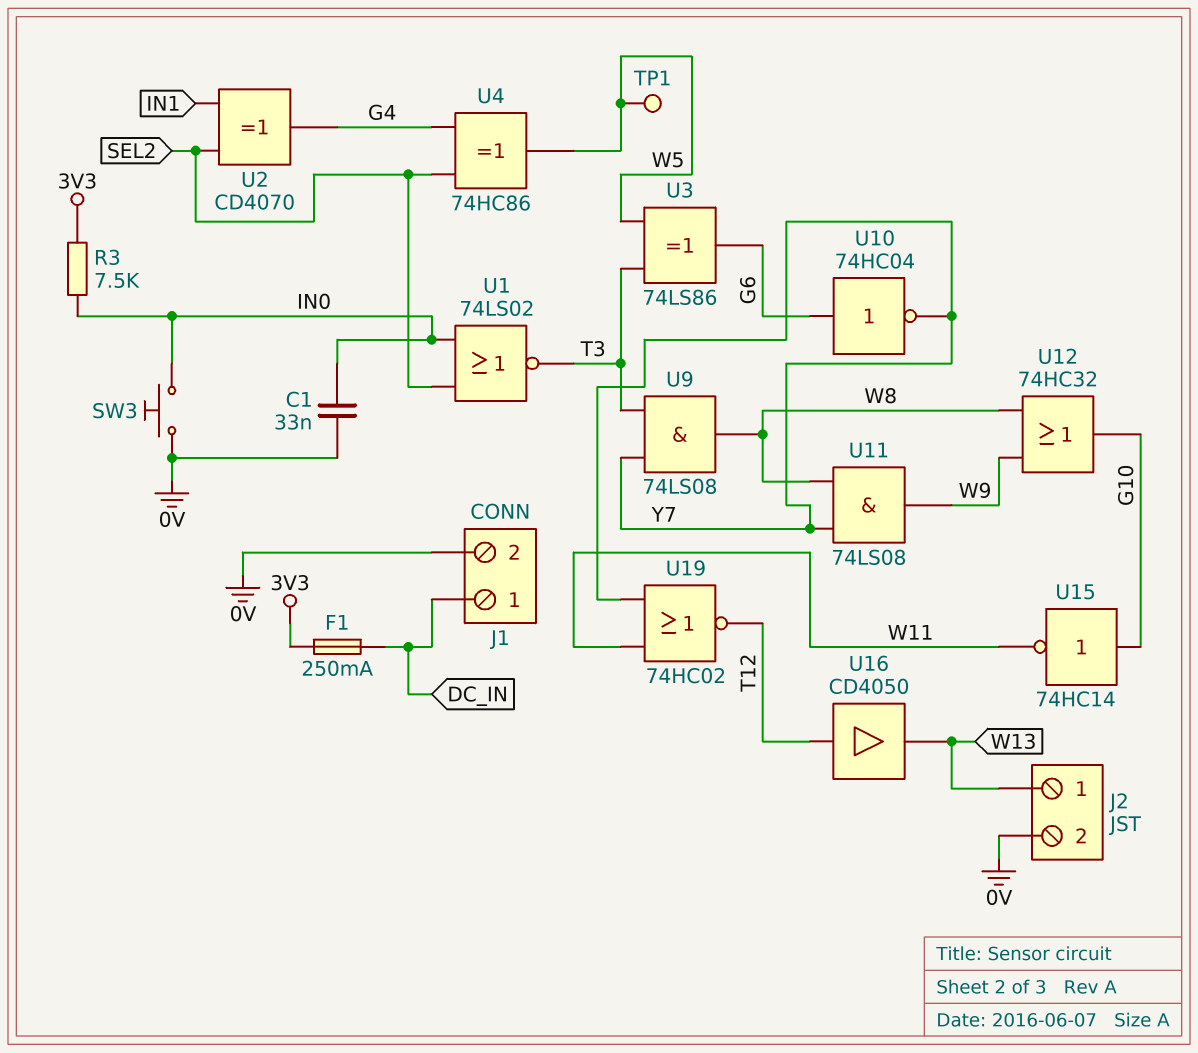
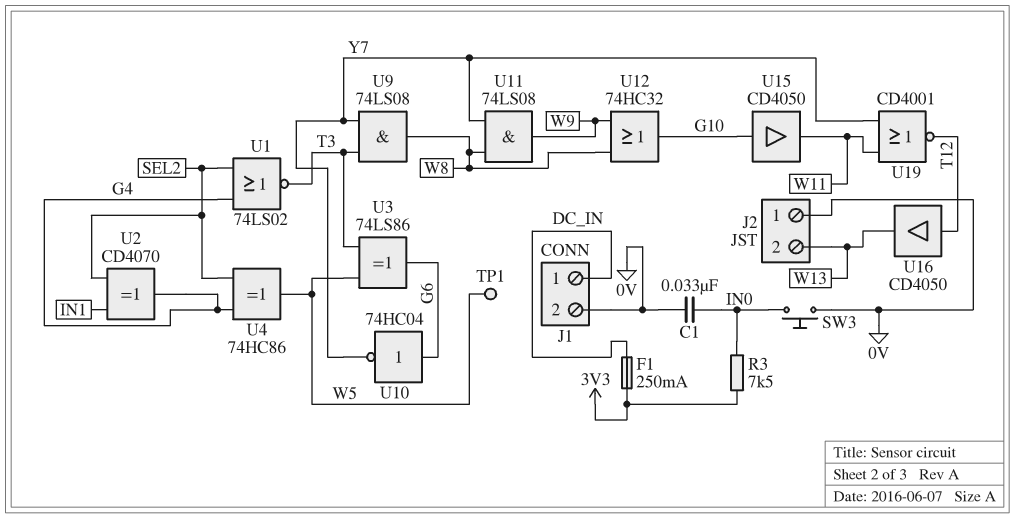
J2 pin 1: W13 -> 0V
J2 pin 2: 0V -> W13
U1: NOR 74LS02 (in IN0, in SEL2, out T3) -> NOR 74LS02 (in G4, in SEL2, out T3)
U15: NOT 74HC14 (in G10, out W11) -> buffer CD4050 (in G10, out W11)
U19: NOR 74HC02 (in W11, in Y7, out T12) -> NOR CD4001 (in W11, in Y7, out T12)

